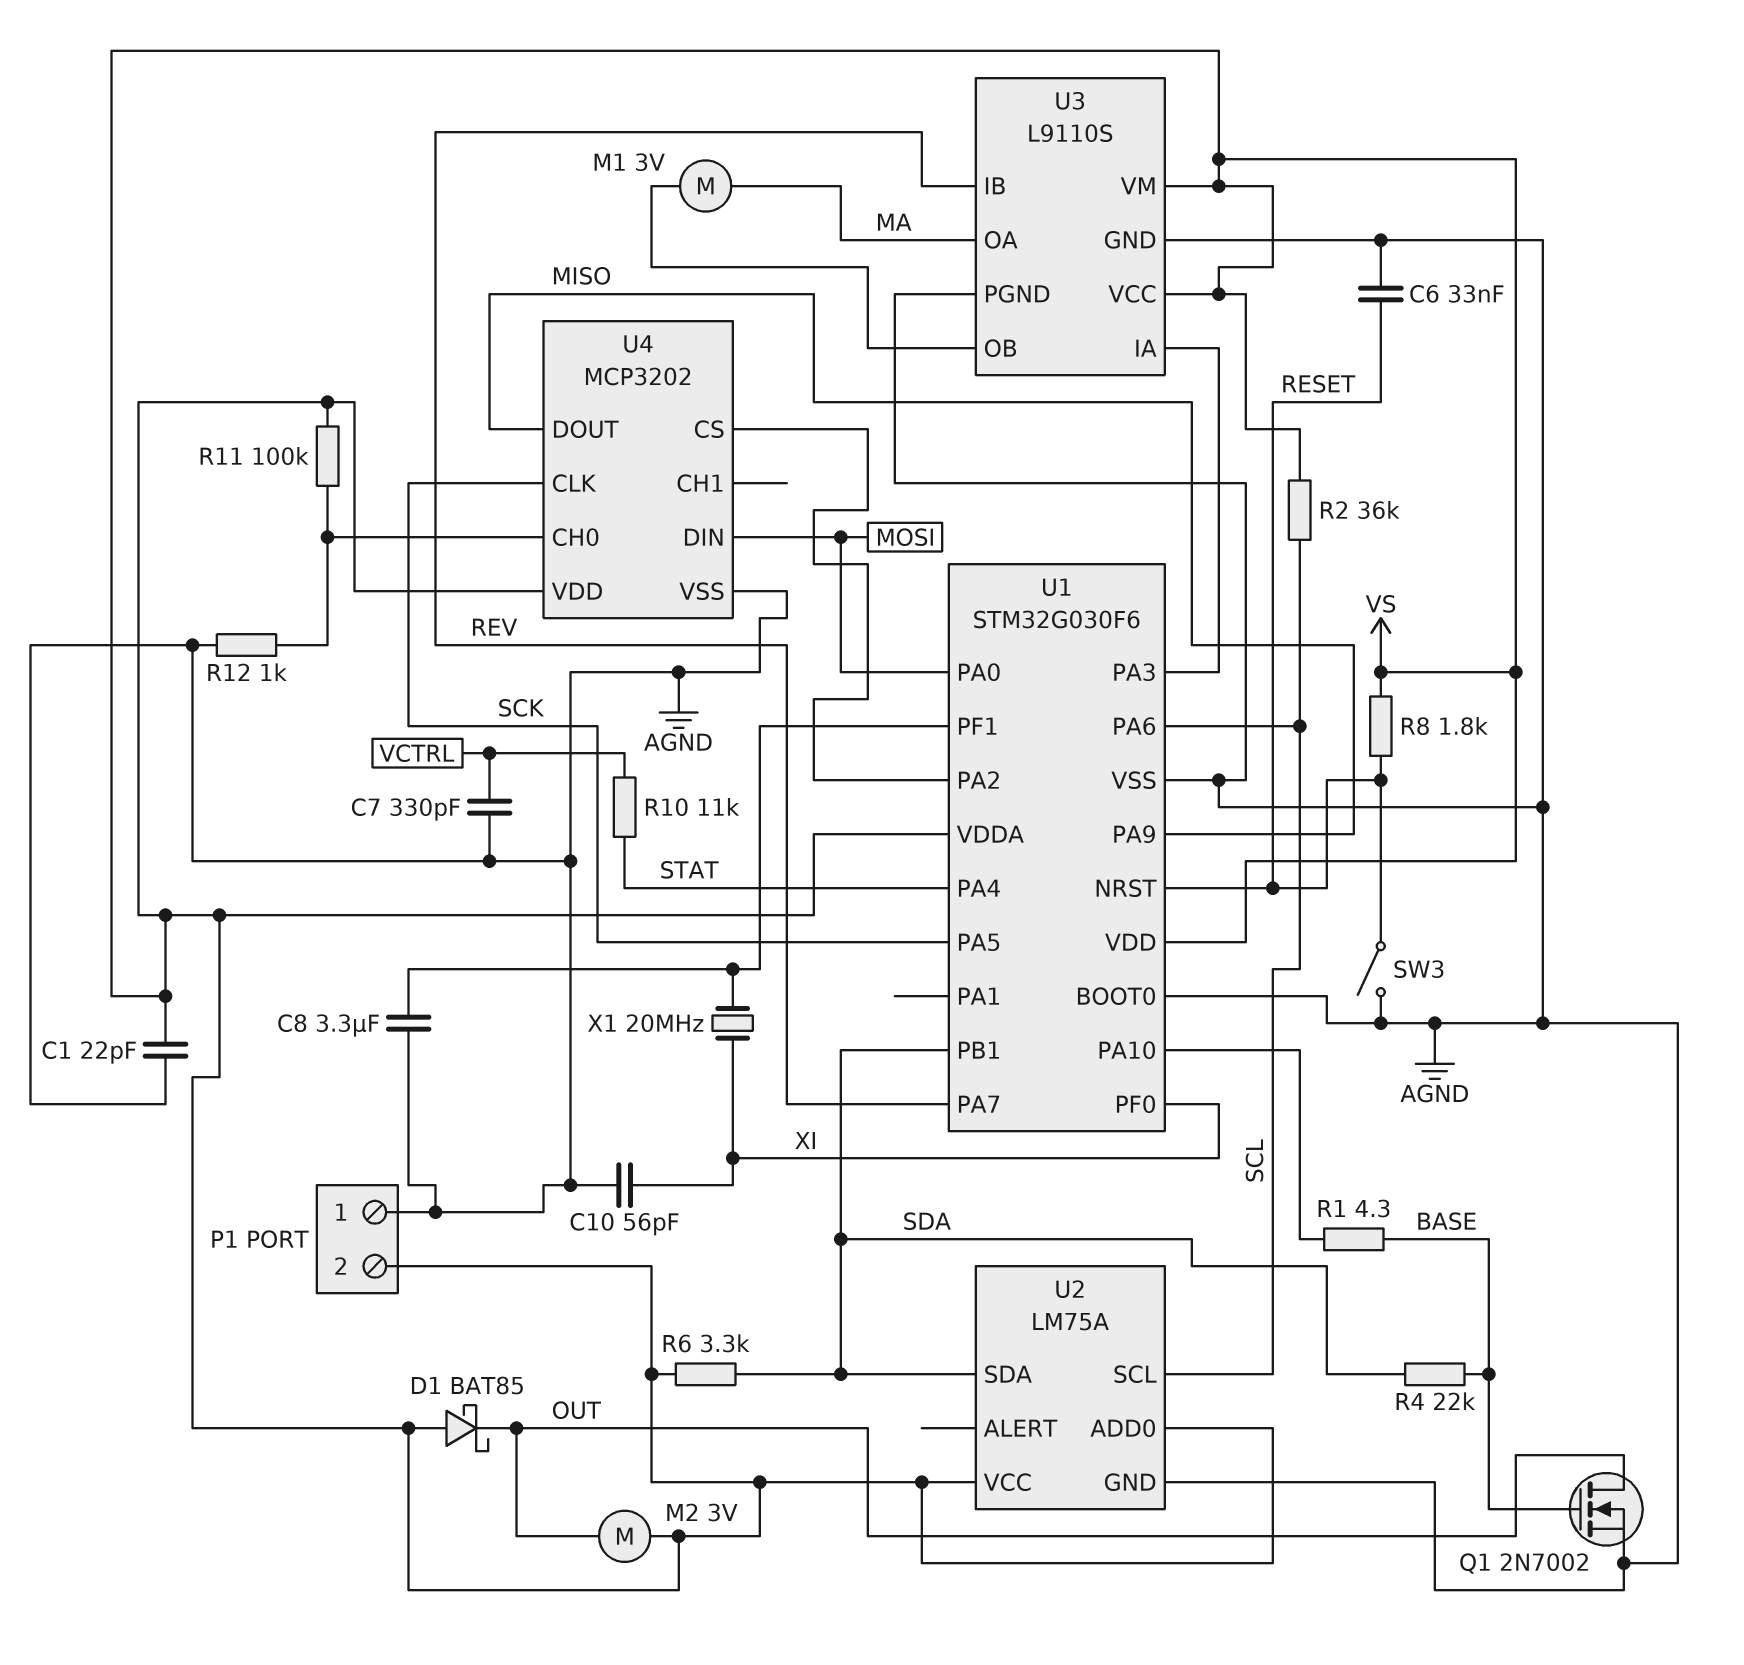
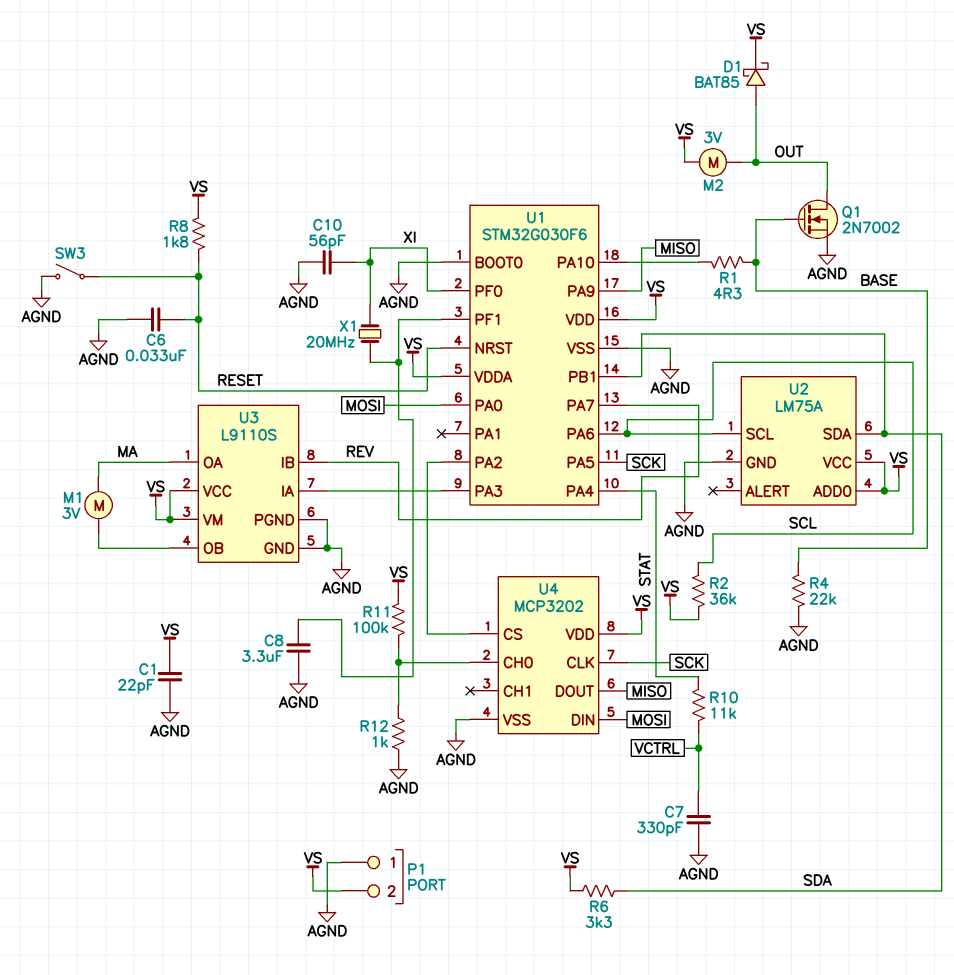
D1: schottky BAT85 (A VS, K OUT) -> schottky BAT85 (A OUT, K VS)
R4: 22k (BASE, SDA) -> 22k (AGND, BASE)

